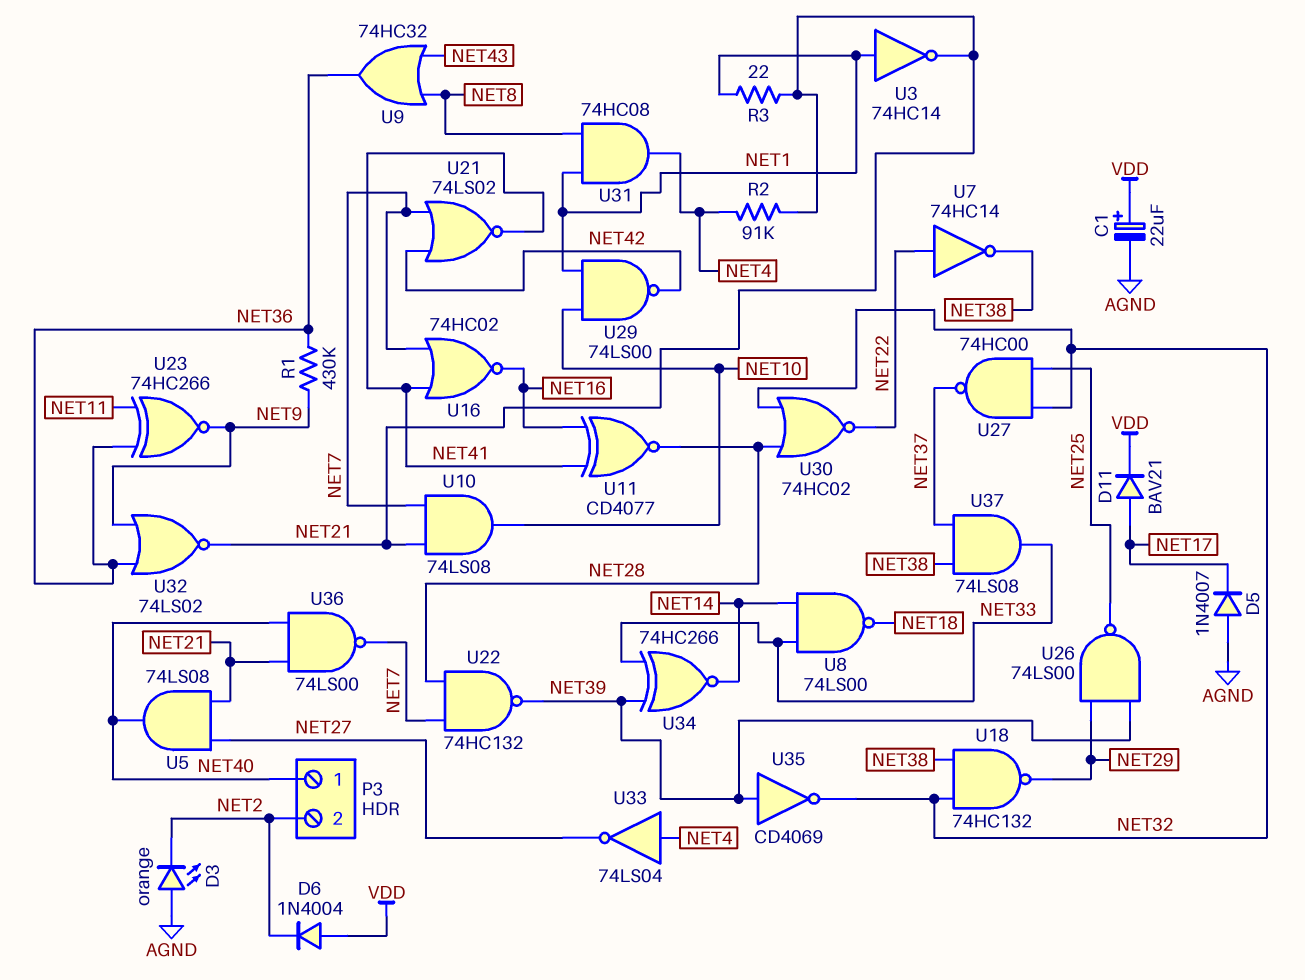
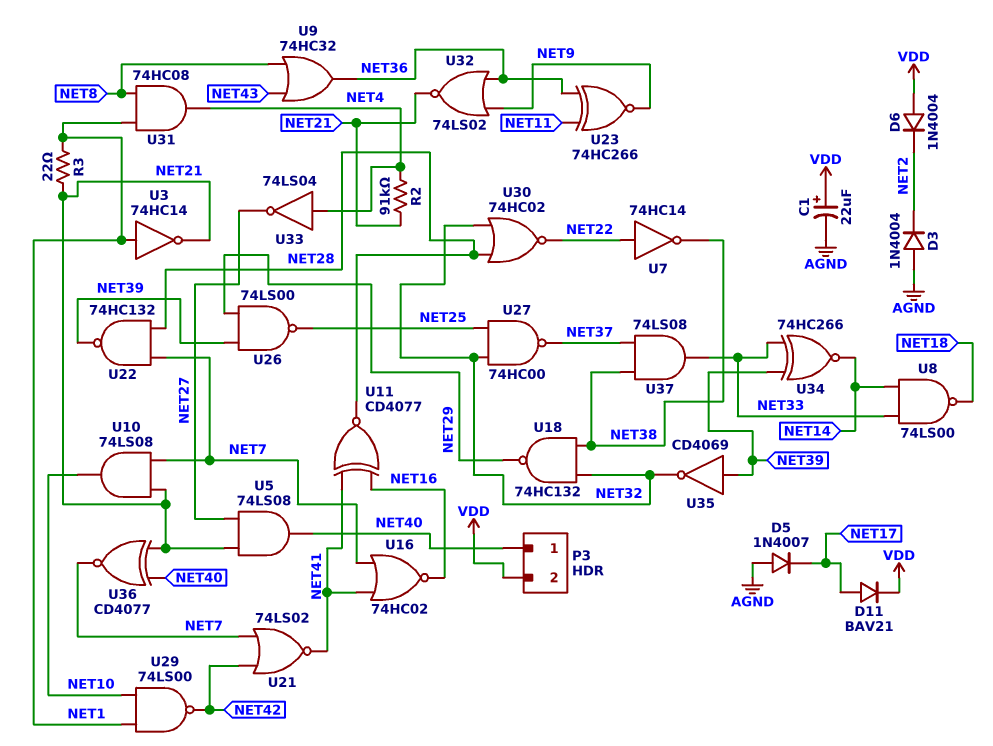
D3: LED orange (A AGND, K NET2) -> diode 1N4004 (A AGND, K NET2)
P3 pin 2: NET2 -> VDD
R1: 430k (NET9, NET36) -> none
U36: NAND 74LS00 (in NET21, in NET40, out NET7) -> XNOR CD4077 (in NET21, in NET40, out NET7)

